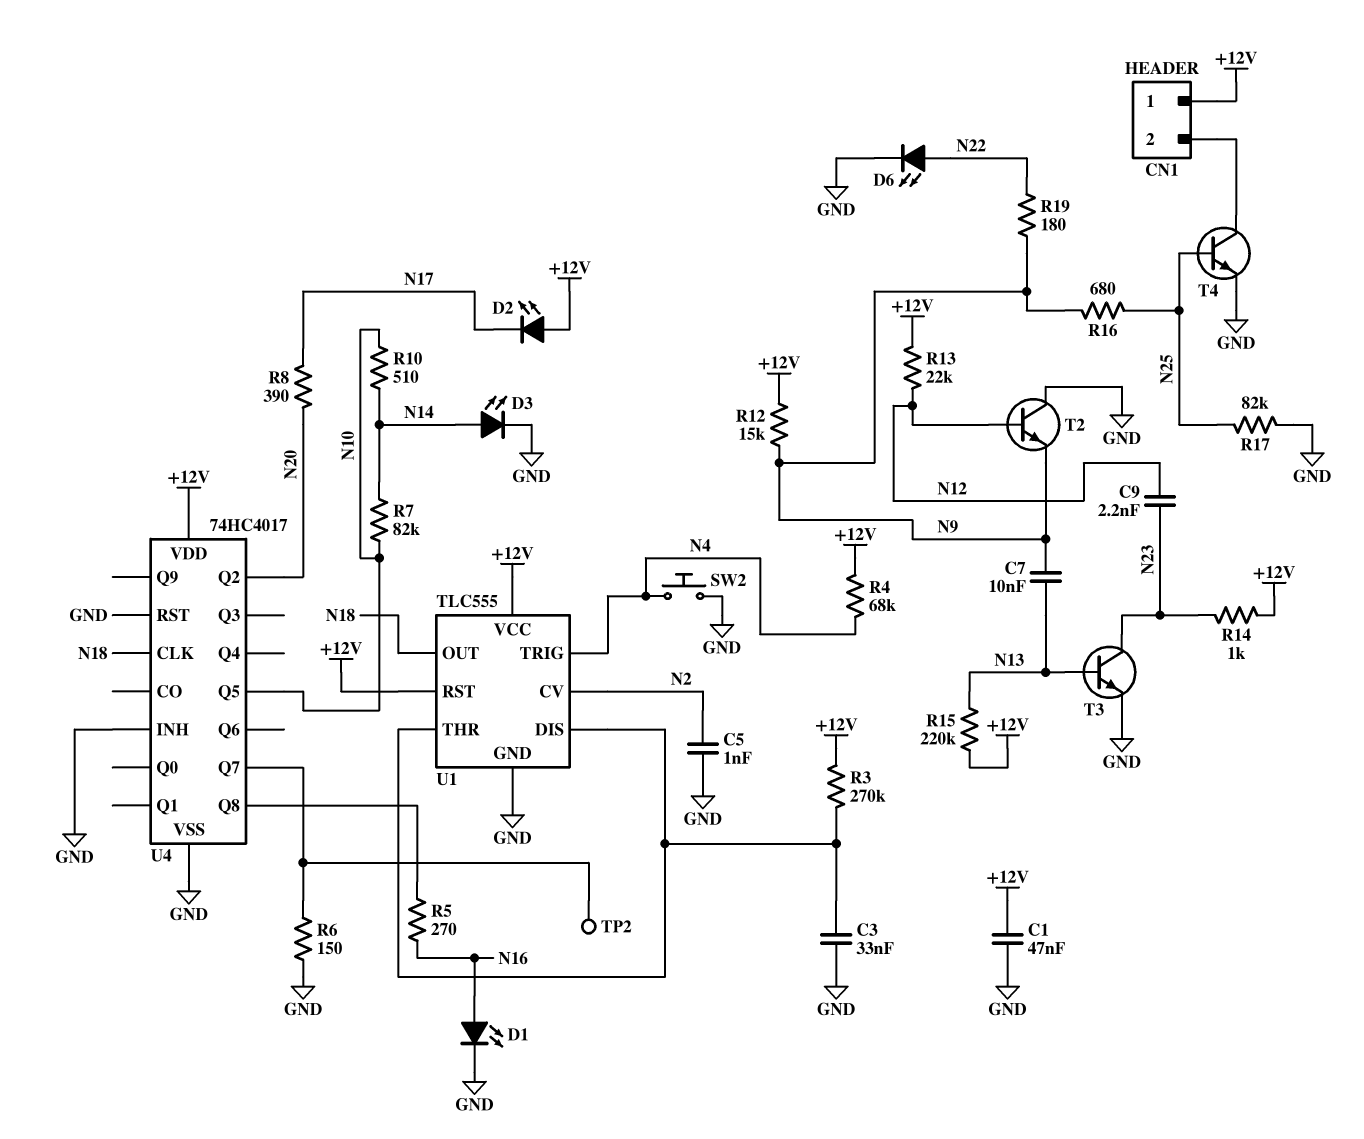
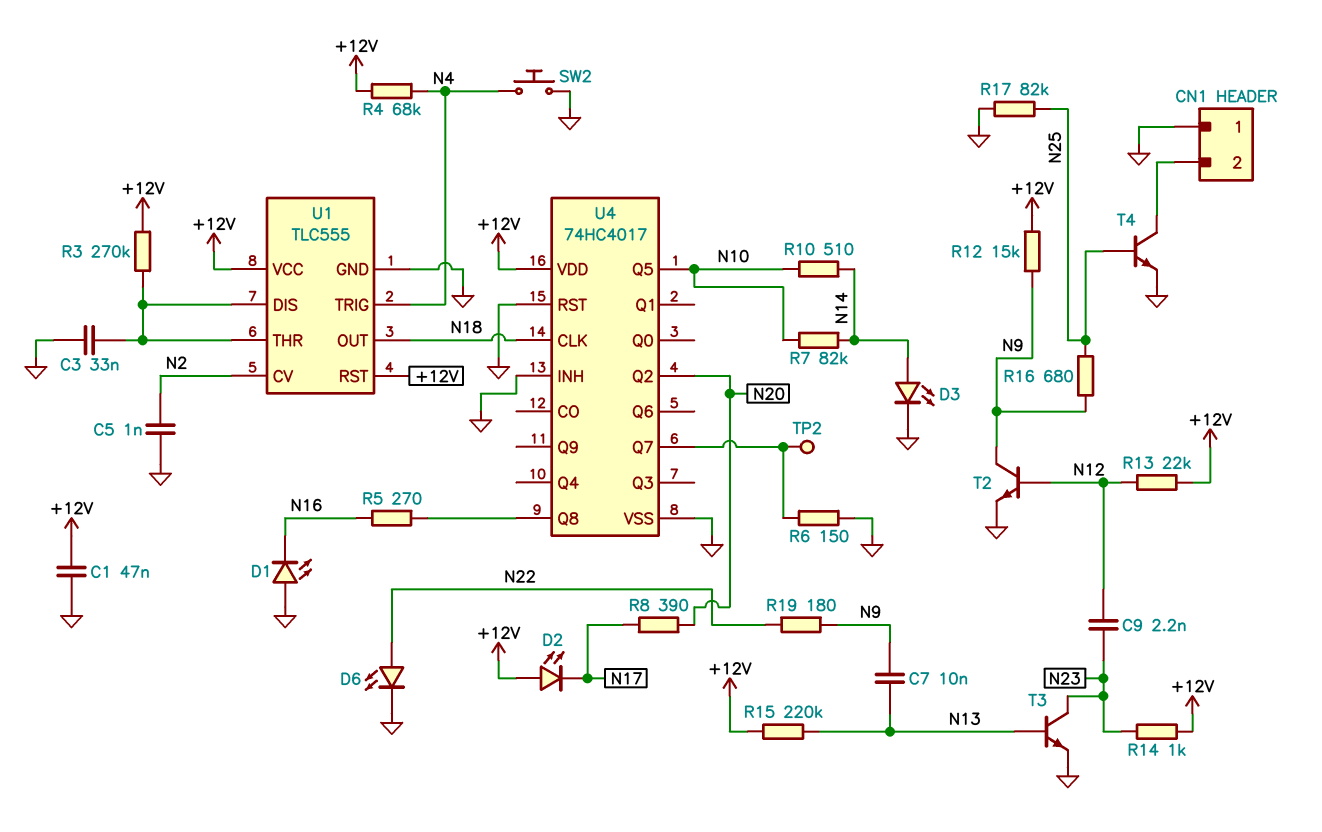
CN1 pin 1: +12V -> GND
D1: LED (A N16, K GND) -> LED (A GND, K N16)
T2: NPN (B N12, C GND, E N9) -> NPN (B N12, C N9, E GND)

